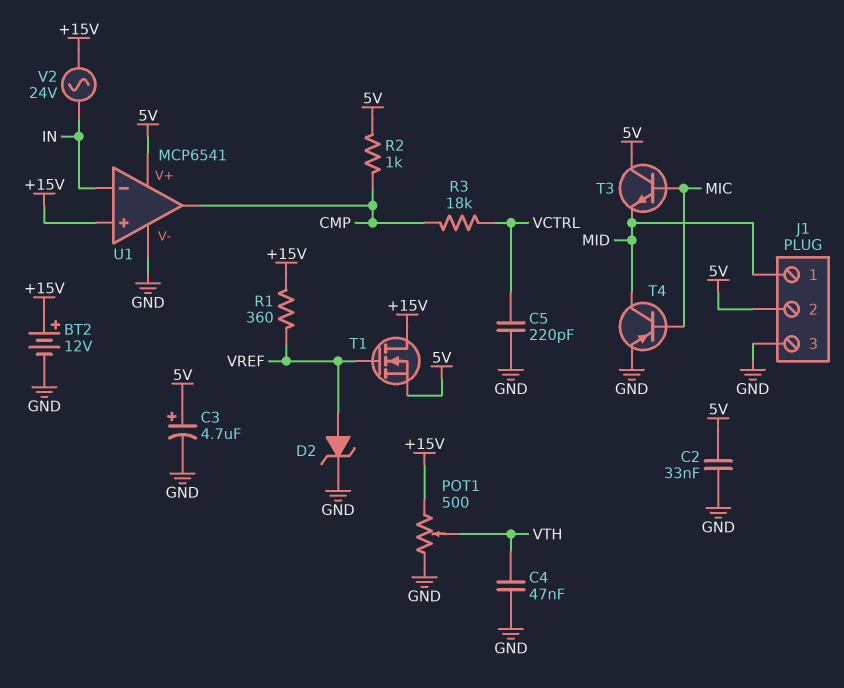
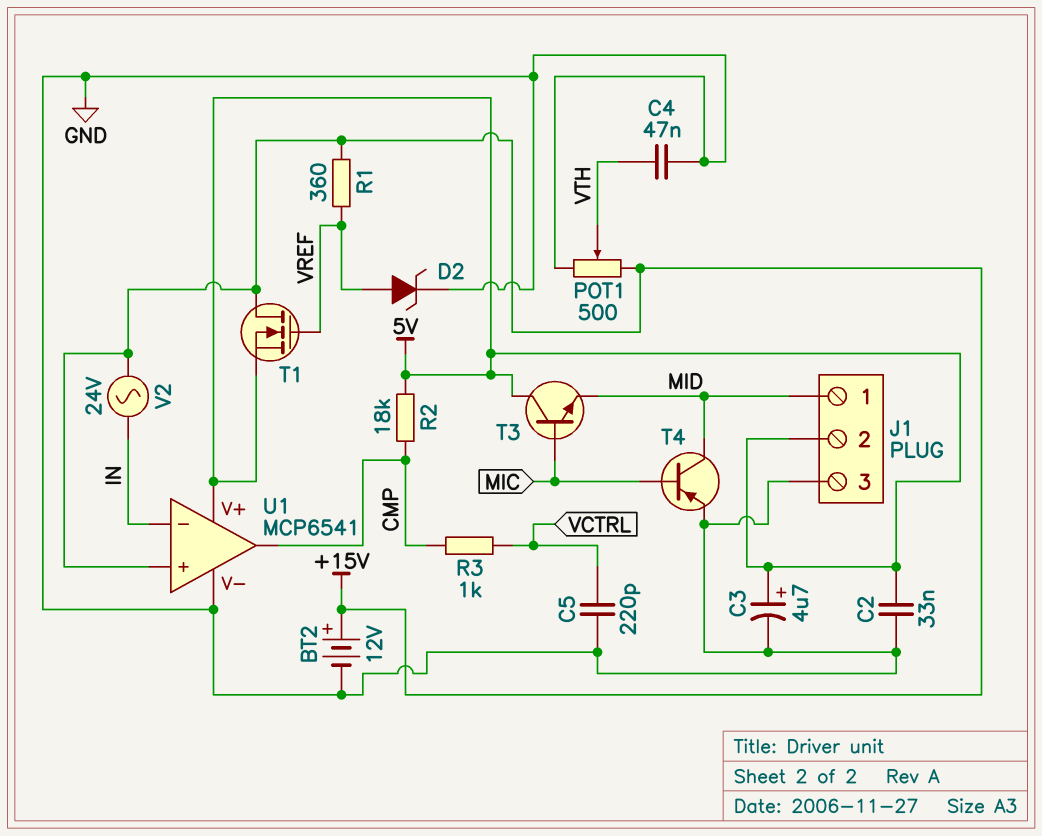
R2: 1k (5V, CMP) -> 18k (5V, CMP)
R3: 18k (CMP, VCTRL) -> 1k (CMP, VCTRL)

